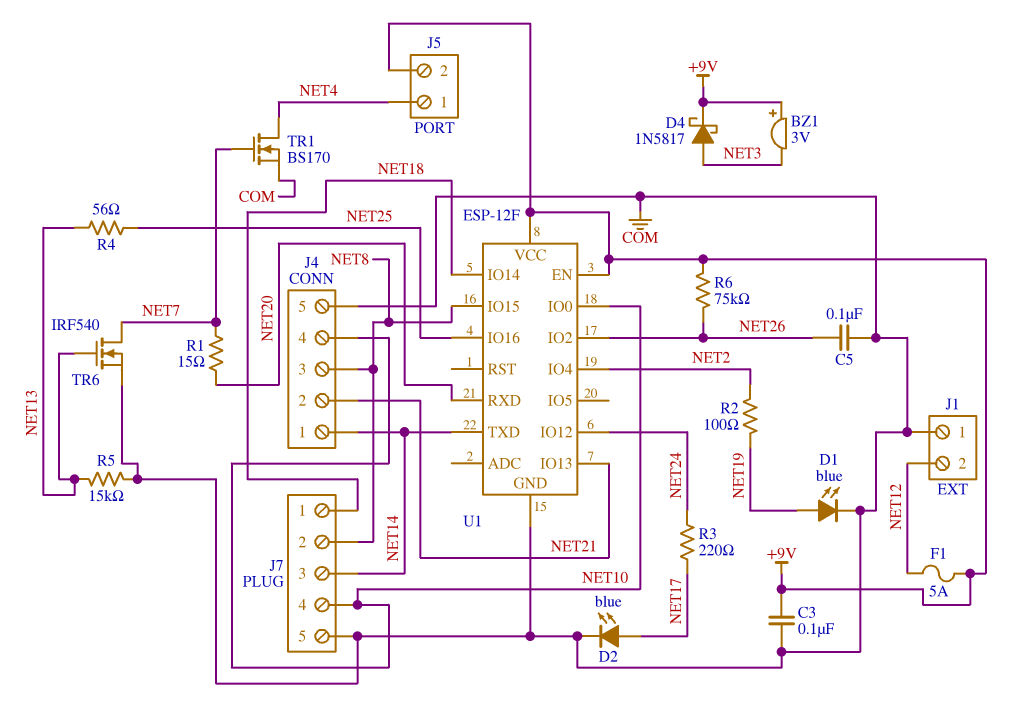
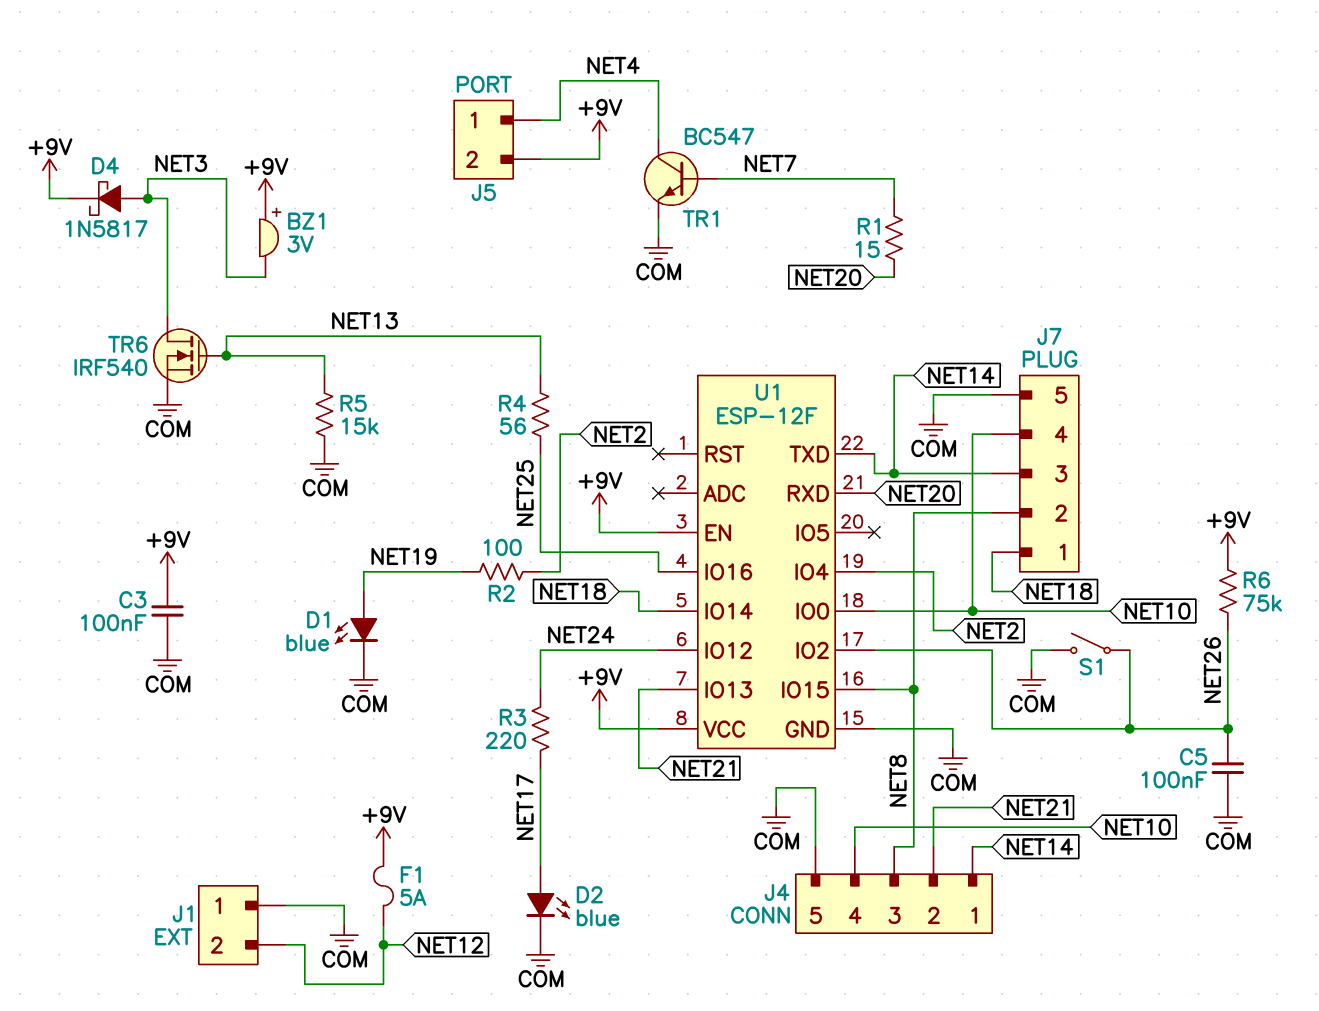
S1: none -> switch (COM, NET26)
TR1: NMOS BS170 (G NET7, D NET4, S COM) -> NPN BC547 (B NET7, C NET4, E COM)
TR6: NMOS IRF540 (G NET13, D NET7, S COM) -> NMOS IRF540 (G NET13, D NET3, S COM)

